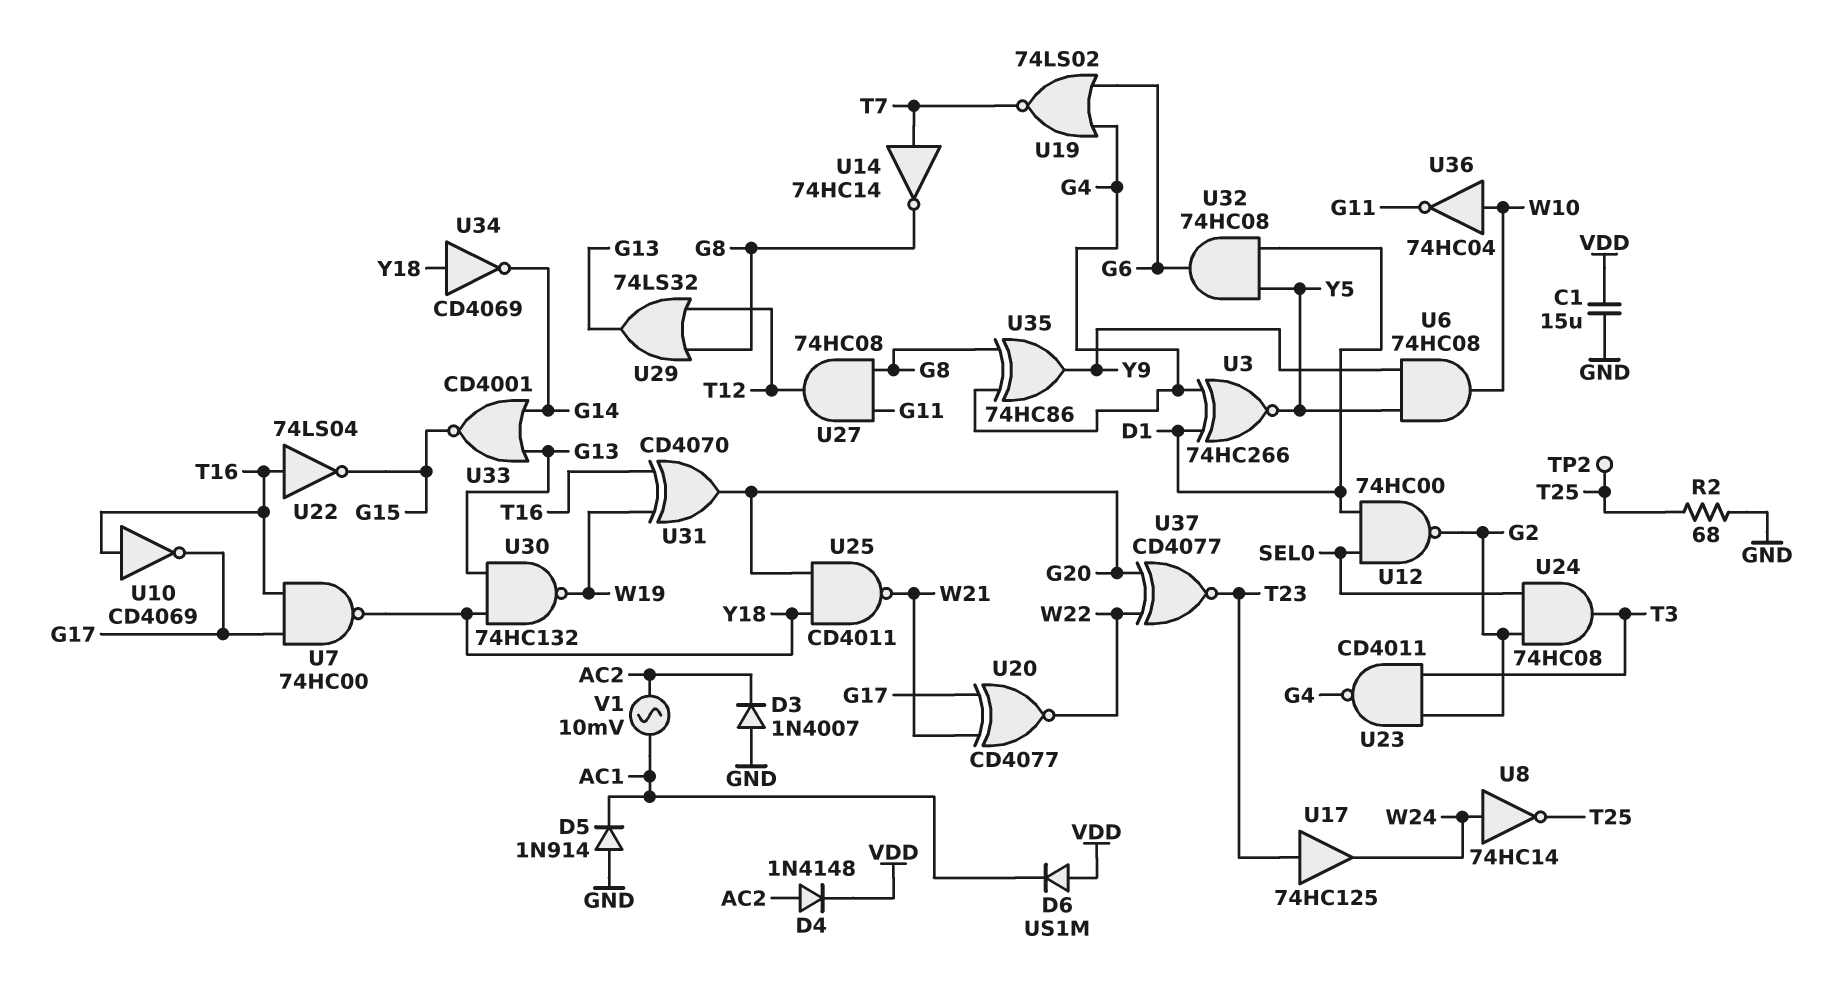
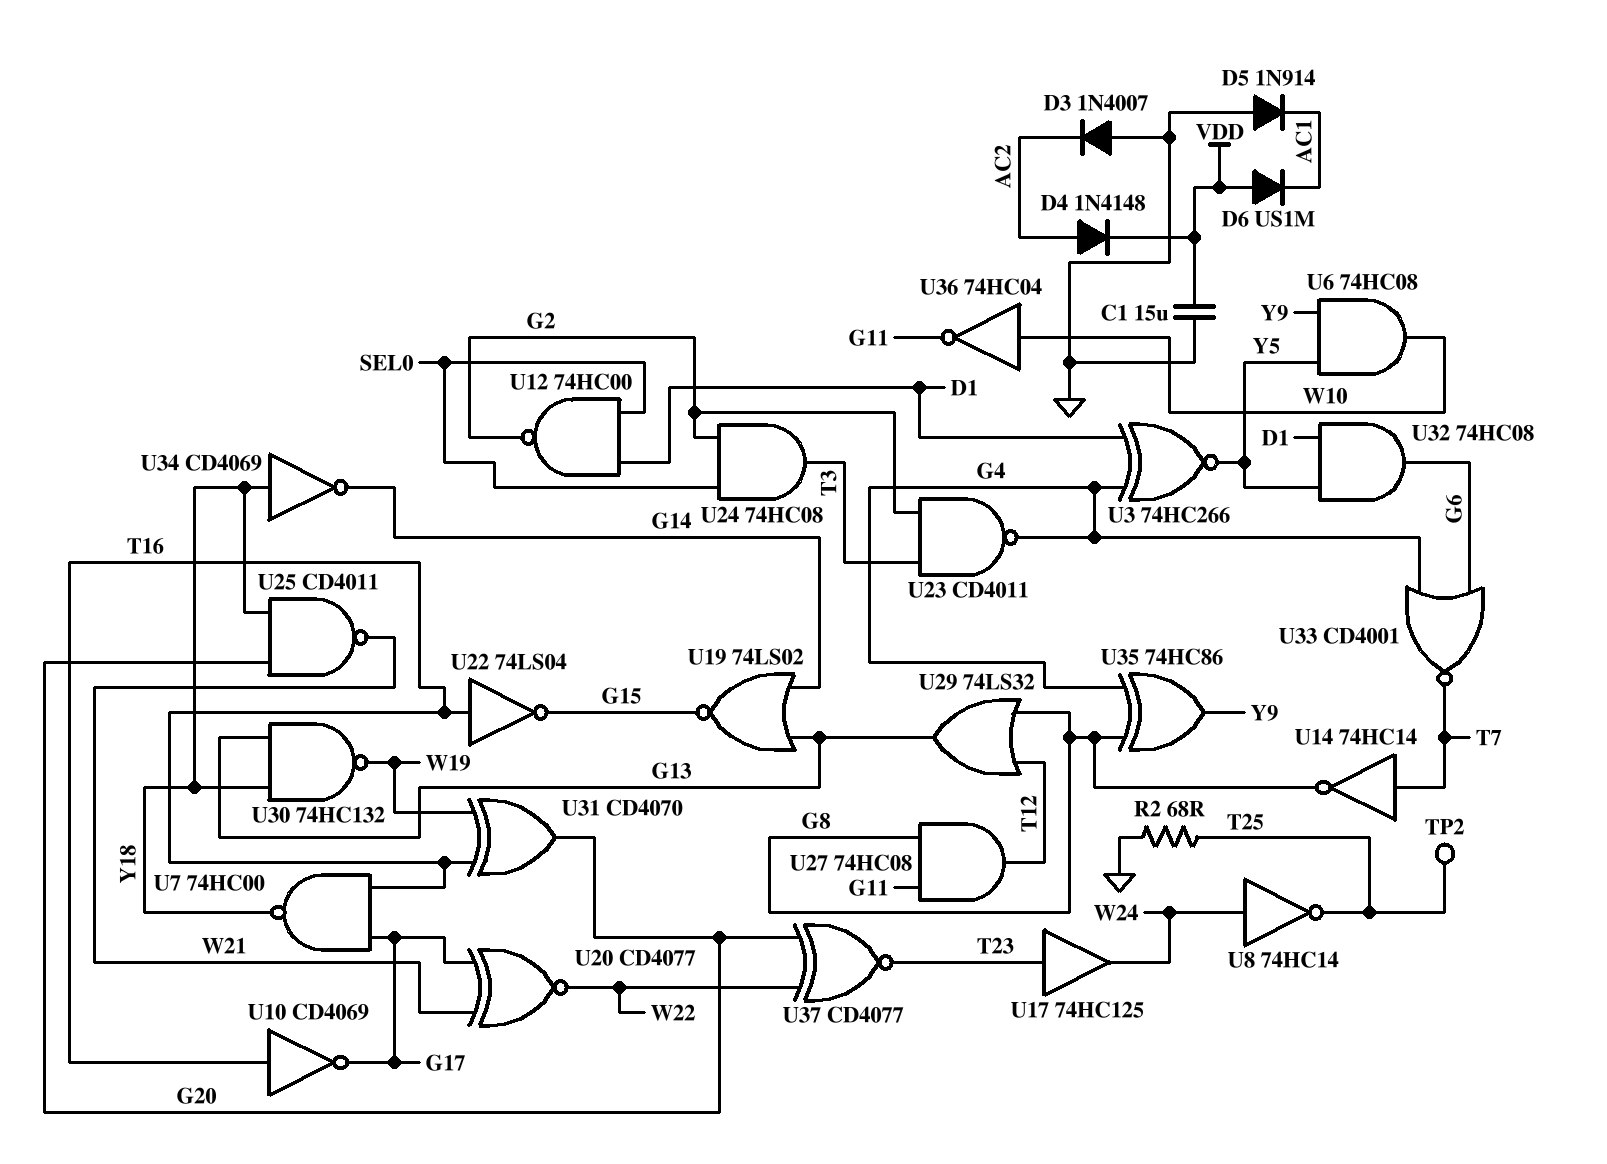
U19: NOR 74LS02 (in G4, in G6, out T7) -> NOR 74LS02 (in G13, in G14, out G15)
U33: NOR CD4001 (in G13, in G14, out G15) -> NOR CD4001 (in G4, in G6, out T7)
V1: AC 10mV (AC1, AC2) -> none

